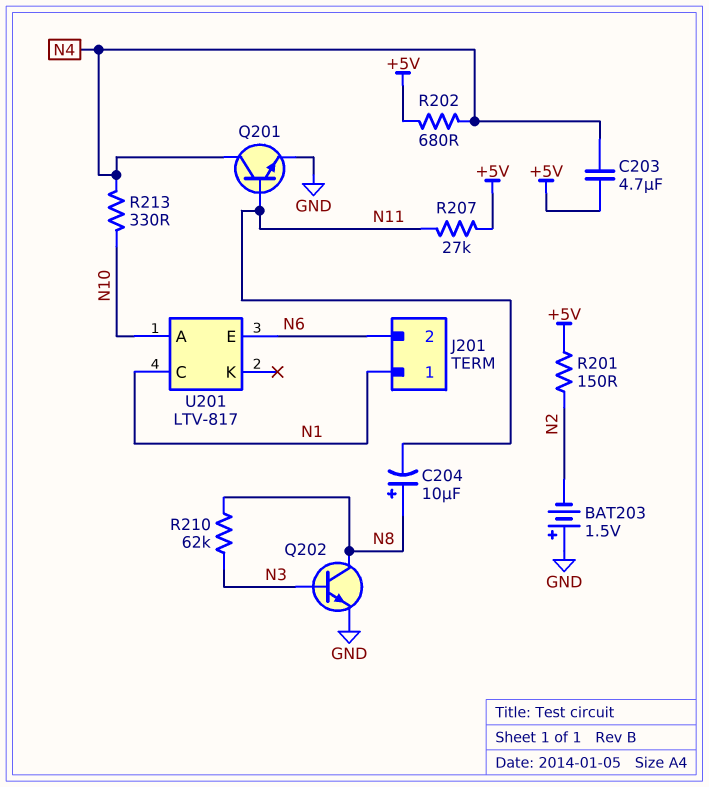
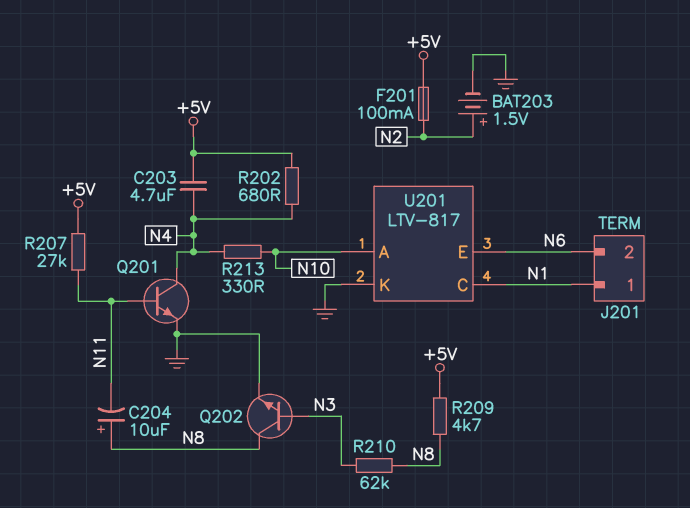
BAT203: 1.5V (plus GND, minus N2) -> 1.5V (plus N2, minus GND)
F201: none -> 100mA (+5V, N2)
R201: 150 (+5V, N2) -> none
R209: none -> 4.7k (+5V, N8)
U201 pin K: none -> GND

